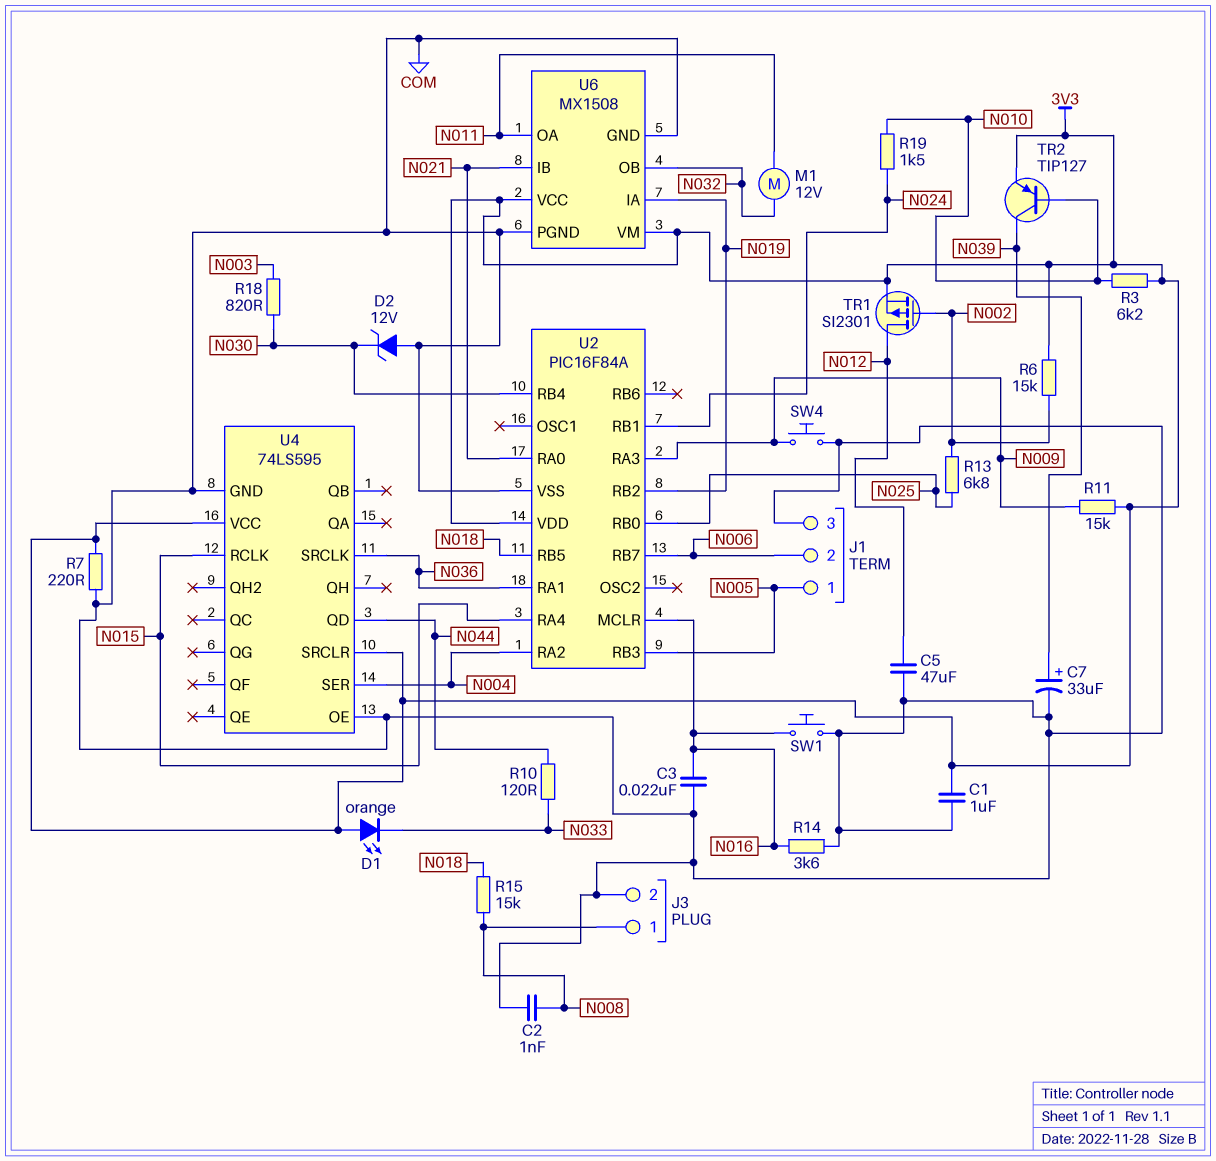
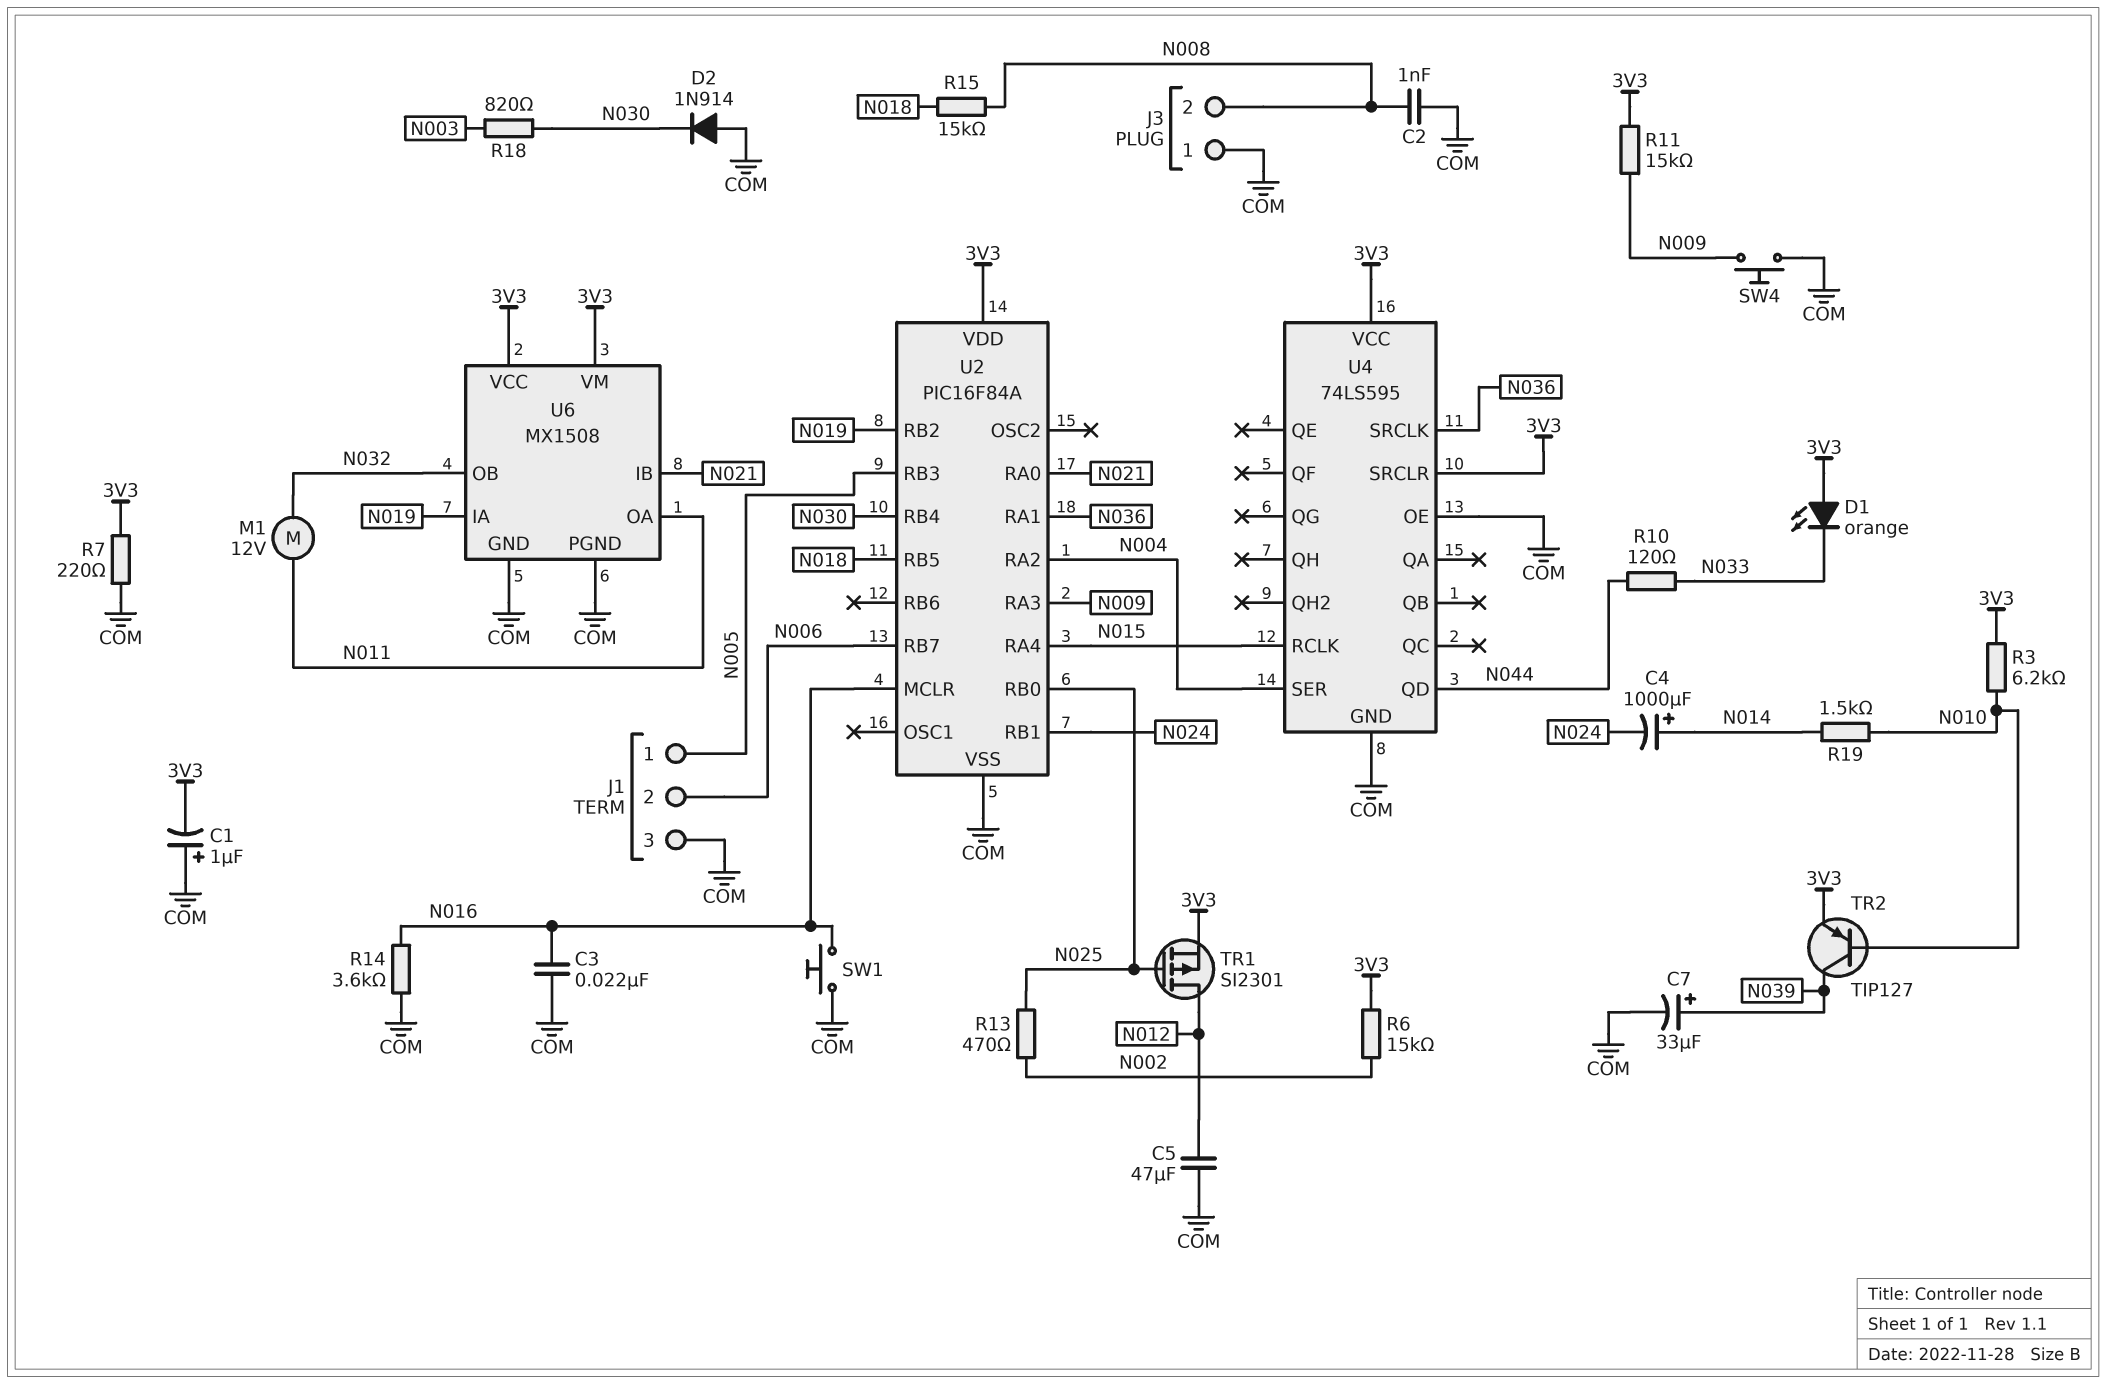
C1: 1uF (3V3, COM) -> 1uF (plus COM, minus 3V3)
C4: none -> 1000uF (plus N014, minus N024)
D2: zener 12V (A COM, K N030) -> diode 1N914 (A COM, K N030)
J3 pin 1: N008 -> COM
J3 pin 2: COM -> N008
R13: 6.8k (N002, N025) -> 470 (N002, N025)
R19: 1.5k (N010, N024) -> 1.5k (N010, N014)
TR1: PMOS SI2301 (G N002, D N012, S 3V3) -> PMOS SI2301 (G N025, D N012, S 3V3)

